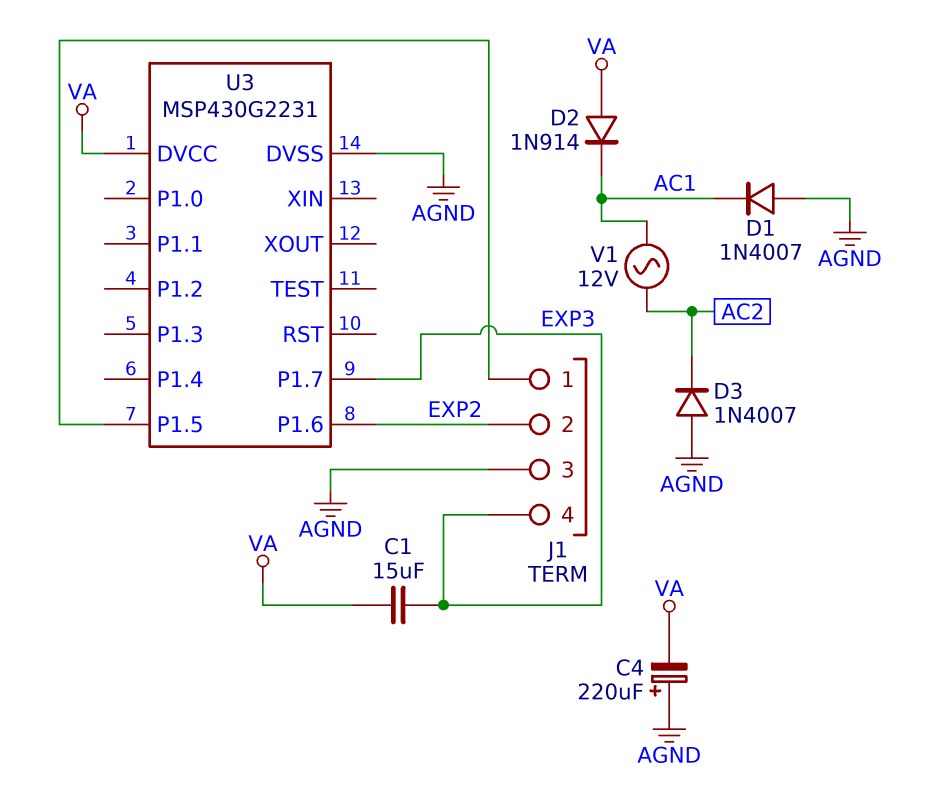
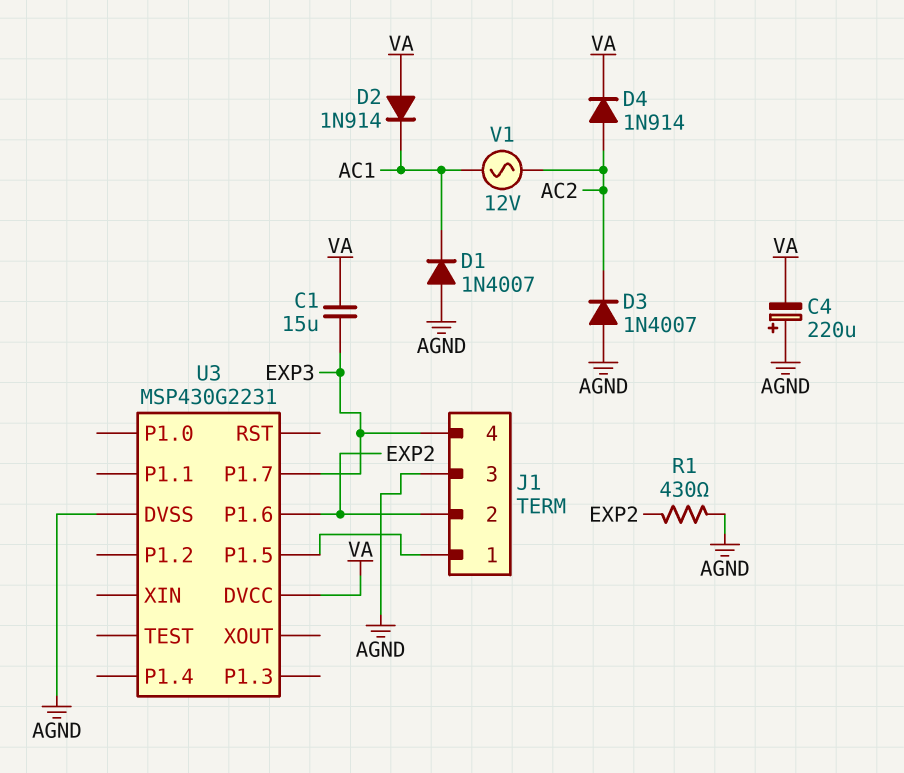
D4: none -> diode 1N914 (A AC2, K VA)
R1: none -> 430 (AGND, EXP2)

